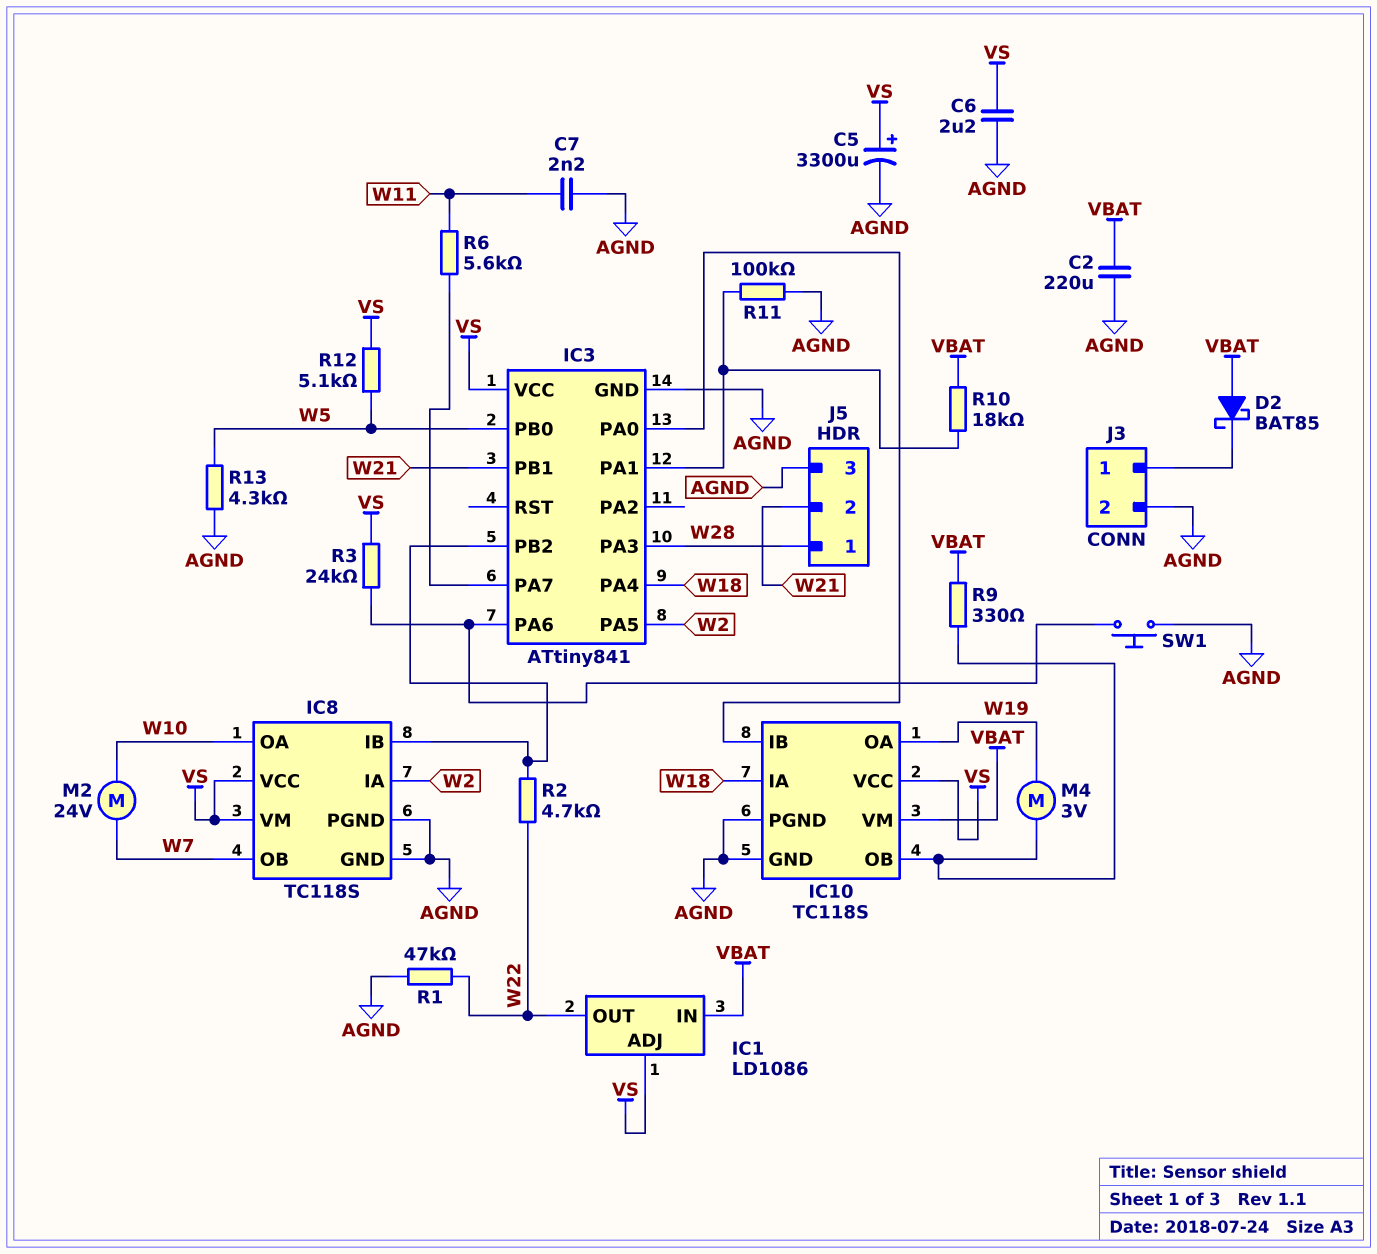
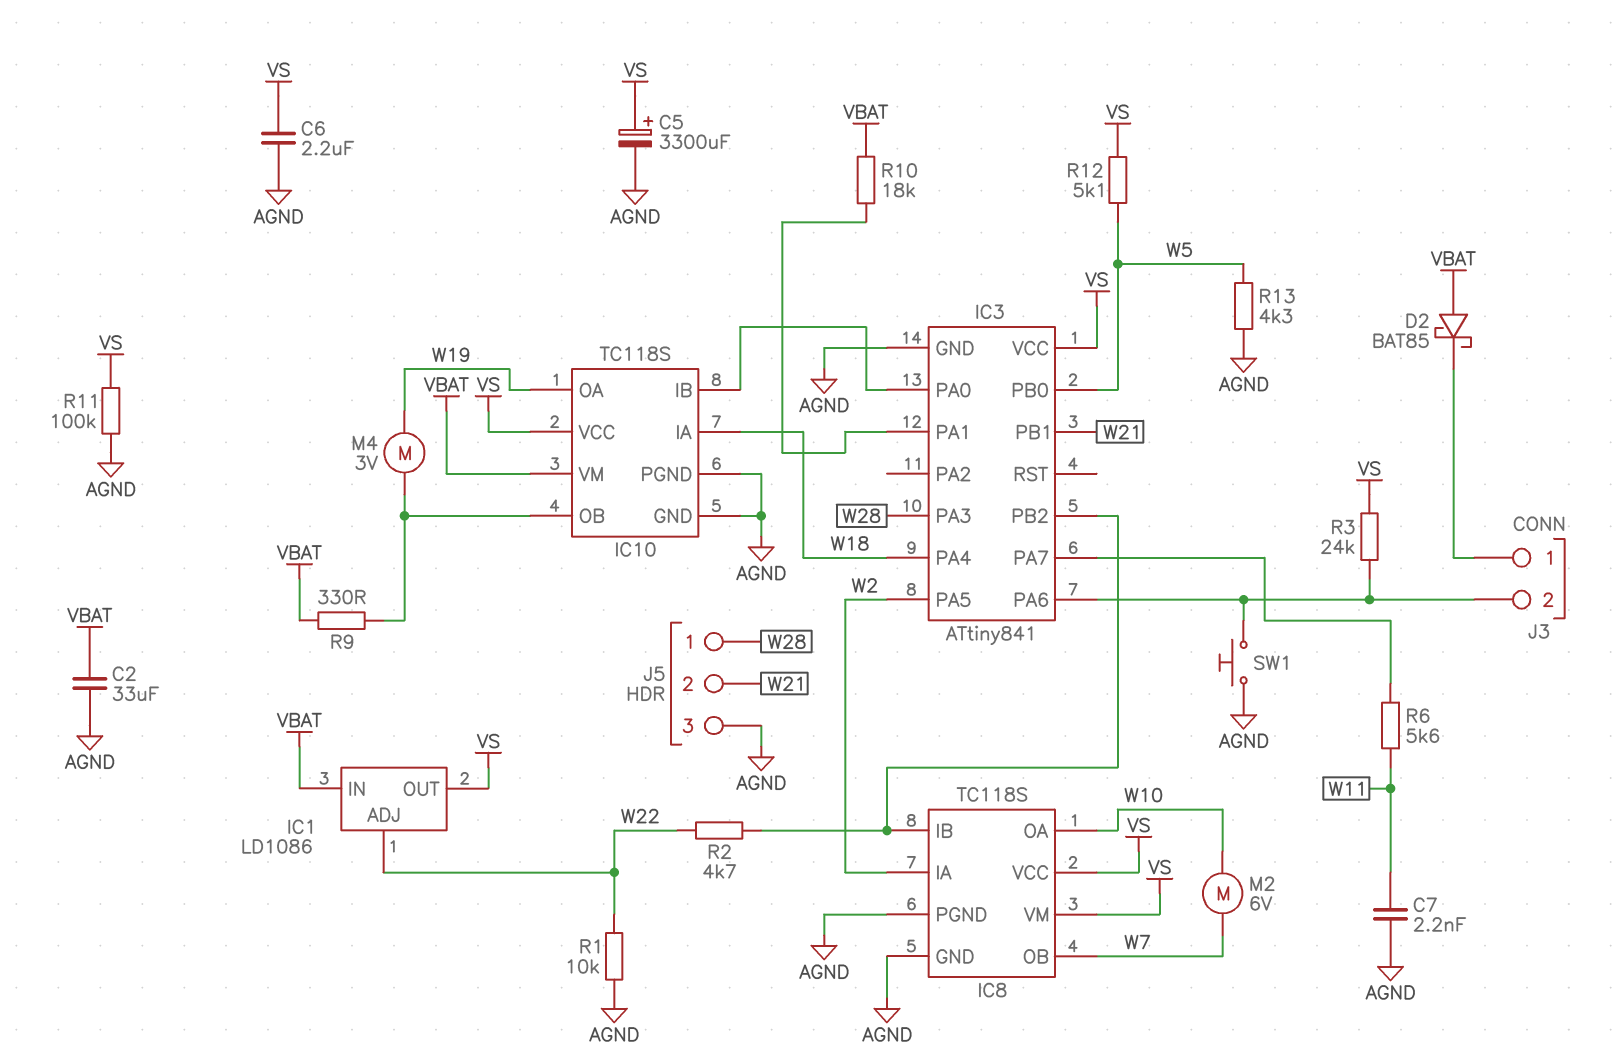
C2: 220uF (AGND, VBAT) -> 33uF (AGND, VBAT)
IC1 pin ADJ: VS -> W22
IC1 pin OUT: W22 -> VS
J3 pin 2: AGND -> IC3/PA6
M2: motor 24V (W7, W10) -> motor 6V (W7, W10)
R1: 47k (AGND, W22) -> 10k (AGND, W22)
R11: 100k (AGND, IC3/PA1) -> 100k (AGND, VS)

